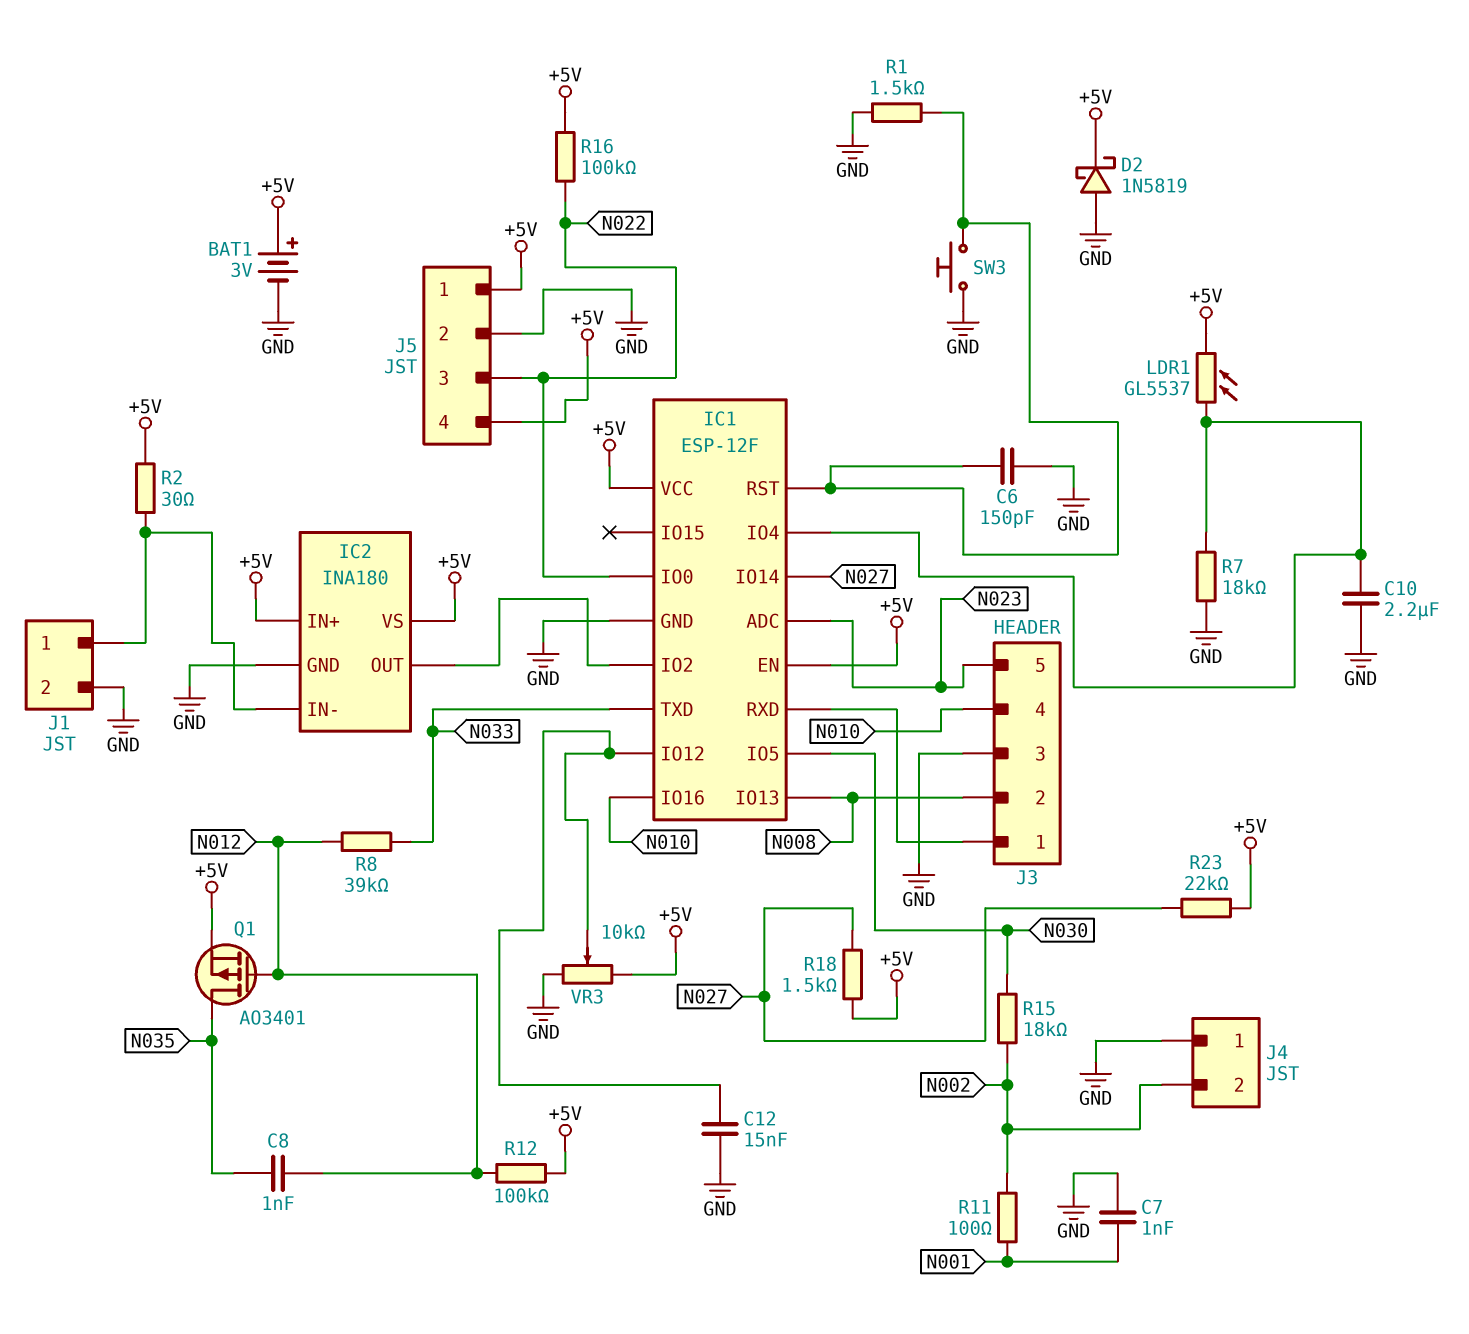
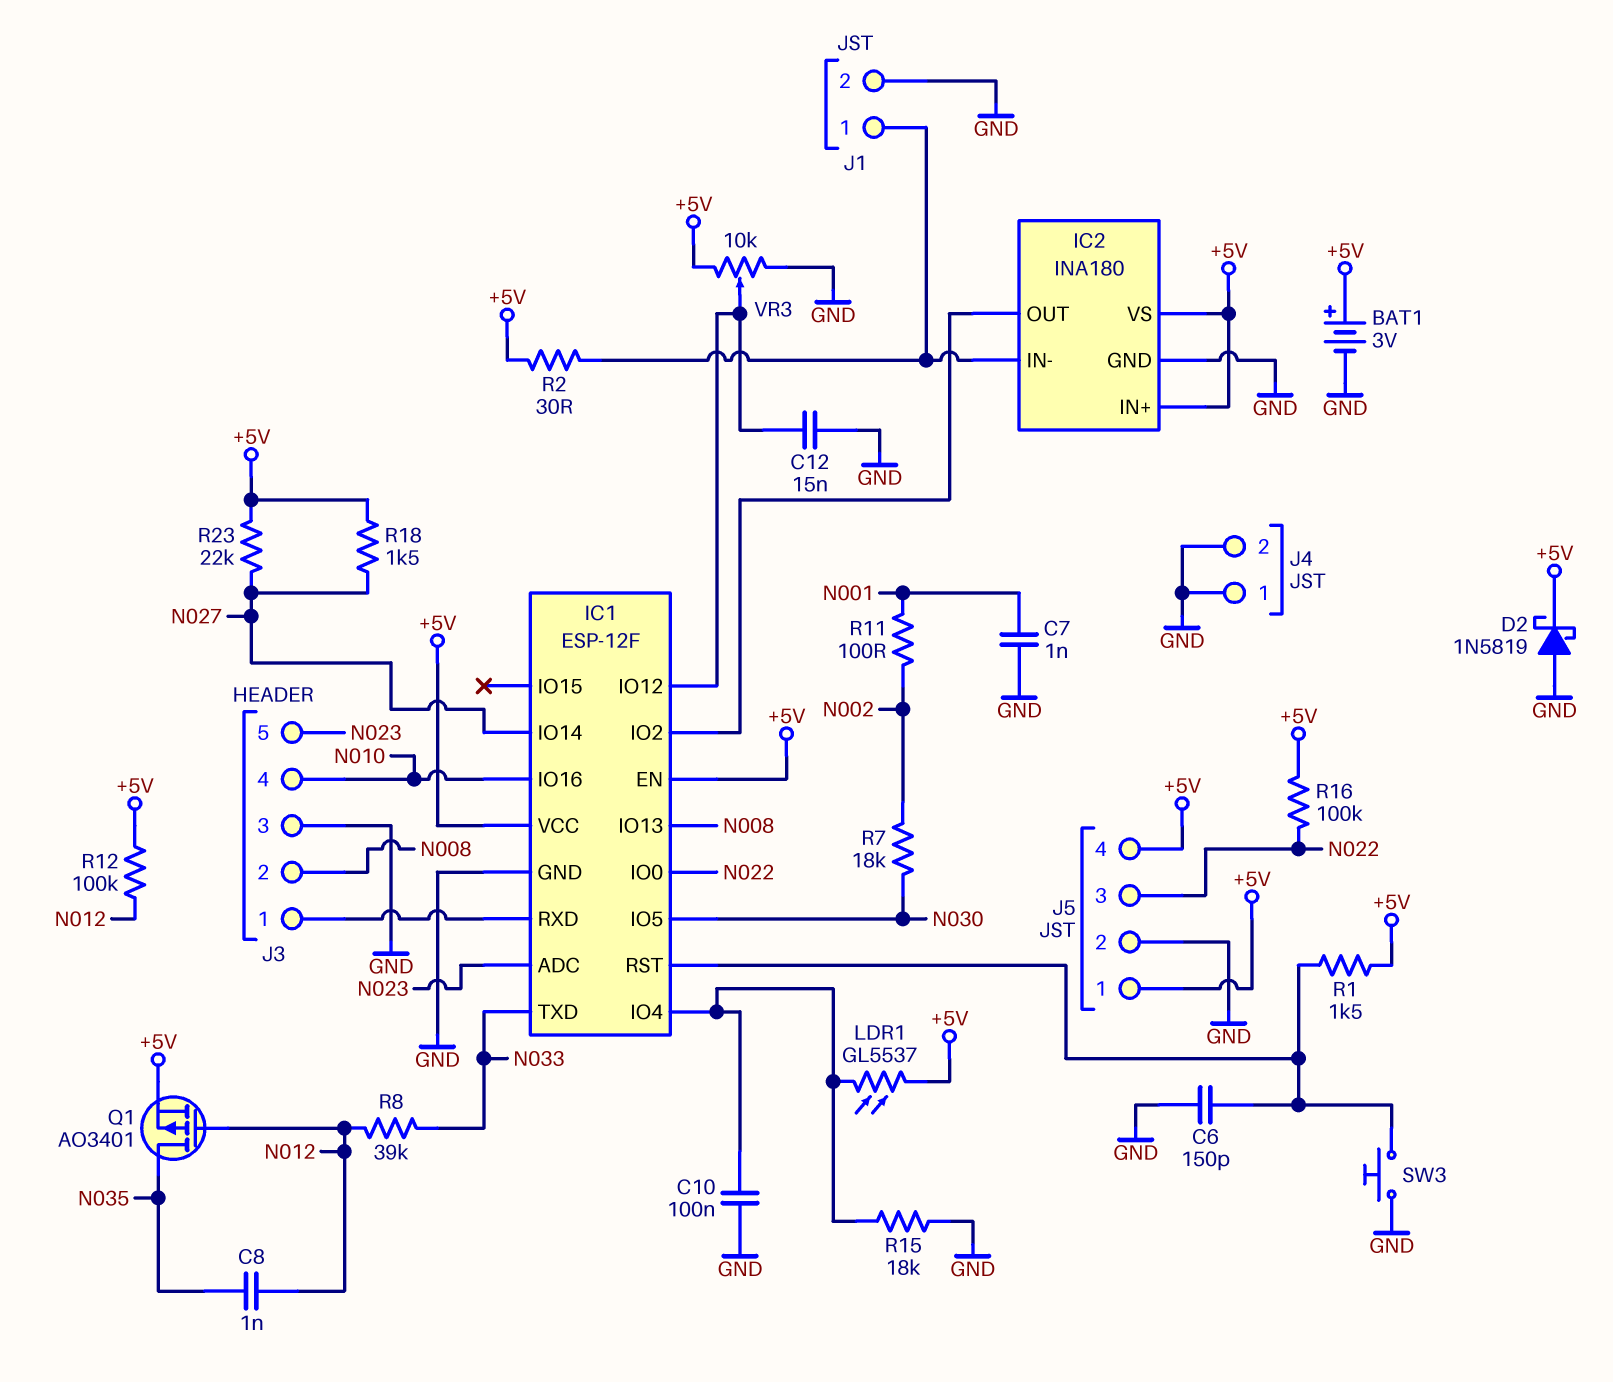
C10: 2.2uF (GND, IC1/IO4) -> 100nF (GND, IC1/IO4)
J4 pin 2: N002 -> GND
R1: 1.5k (GND, IC1/RST) -> 1.5k (+5V, IC1/RST)
R7: 18k (GND, IC1/IO4) -> 18k (N002, N030)
R15: 18k (N002, N030) -> 18k (GND, IC1/IO4)

